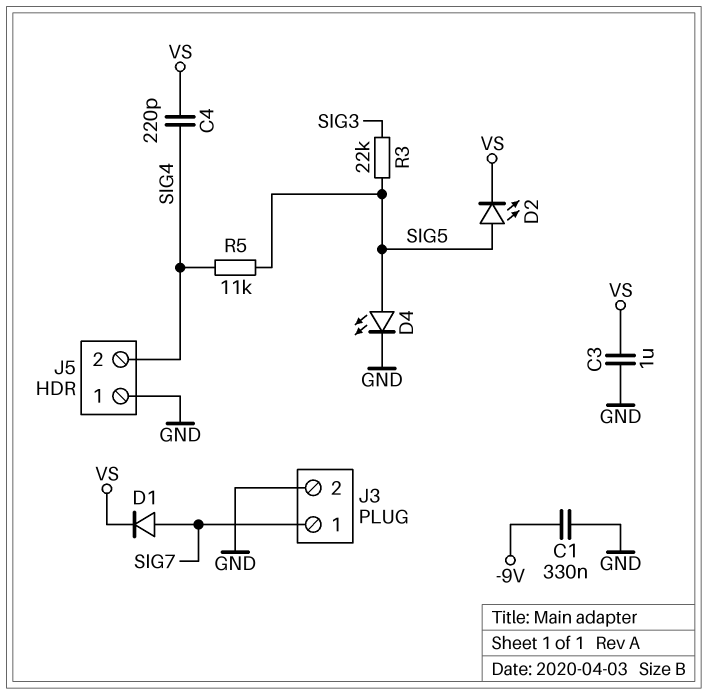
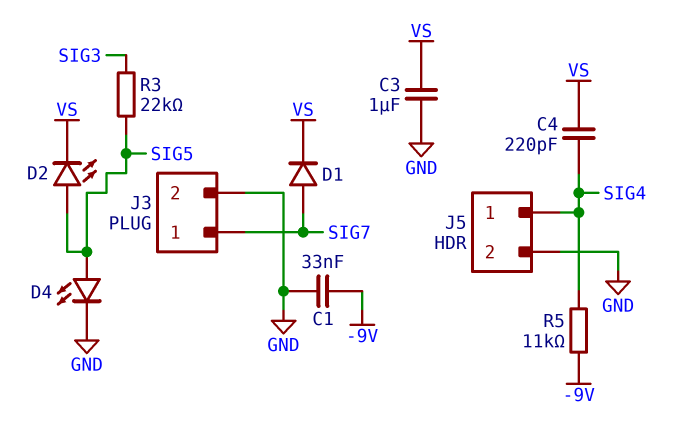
C1: 330nF (-9V, GND) -> 33nF (-9V, GND)
J5 pin 1: GND -> SIG4
J5 pin 2: SIG4 -> GND
R5: 11k (SIG4, SIG5) -> 11k (-9V, SIG4)

